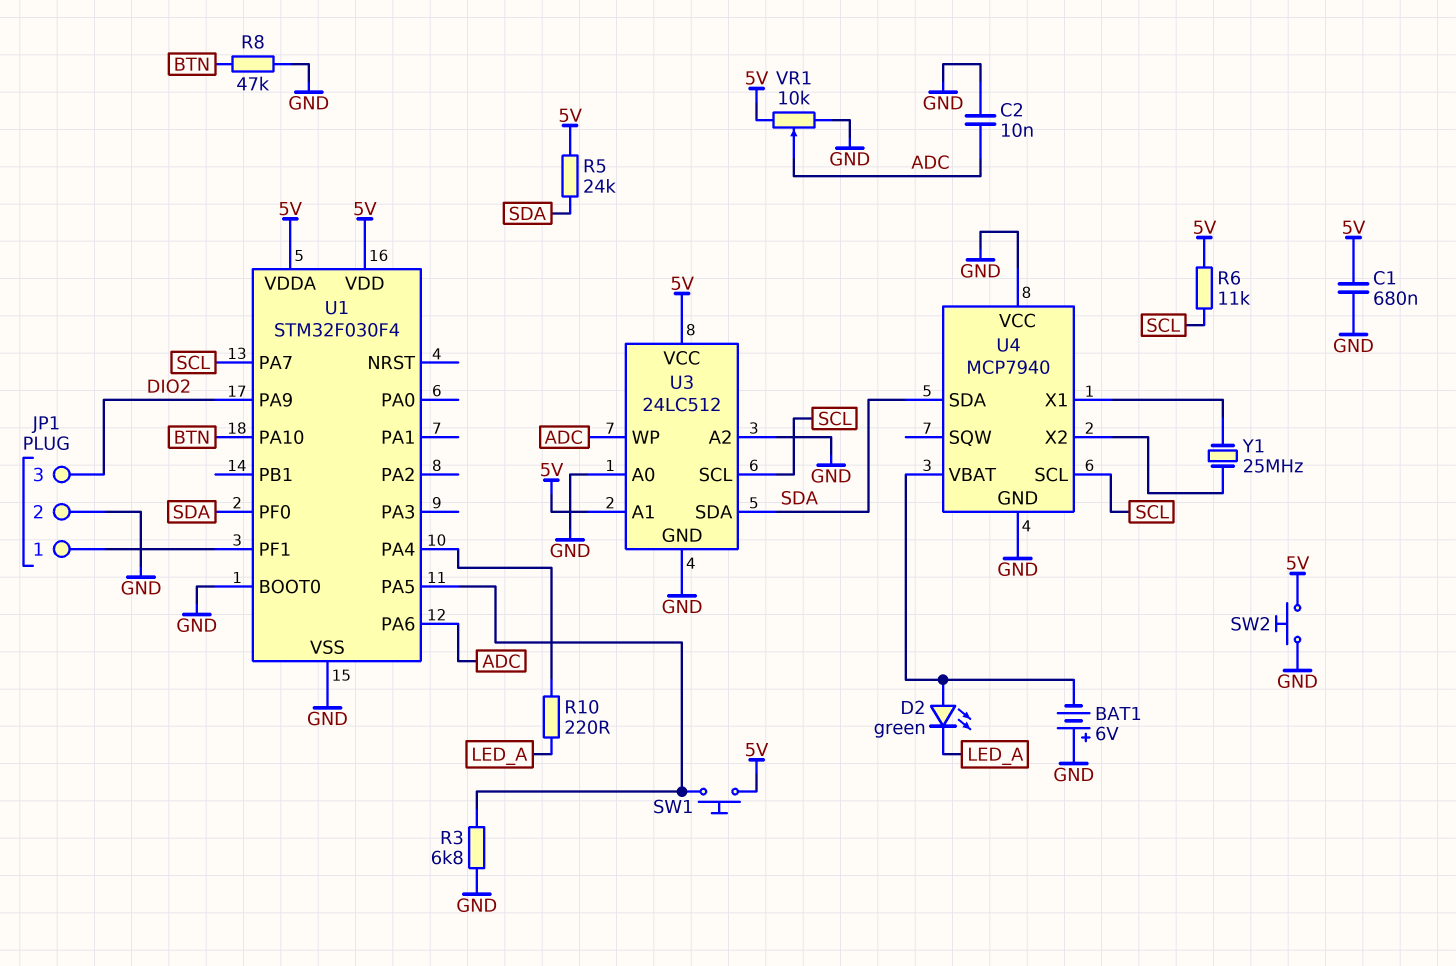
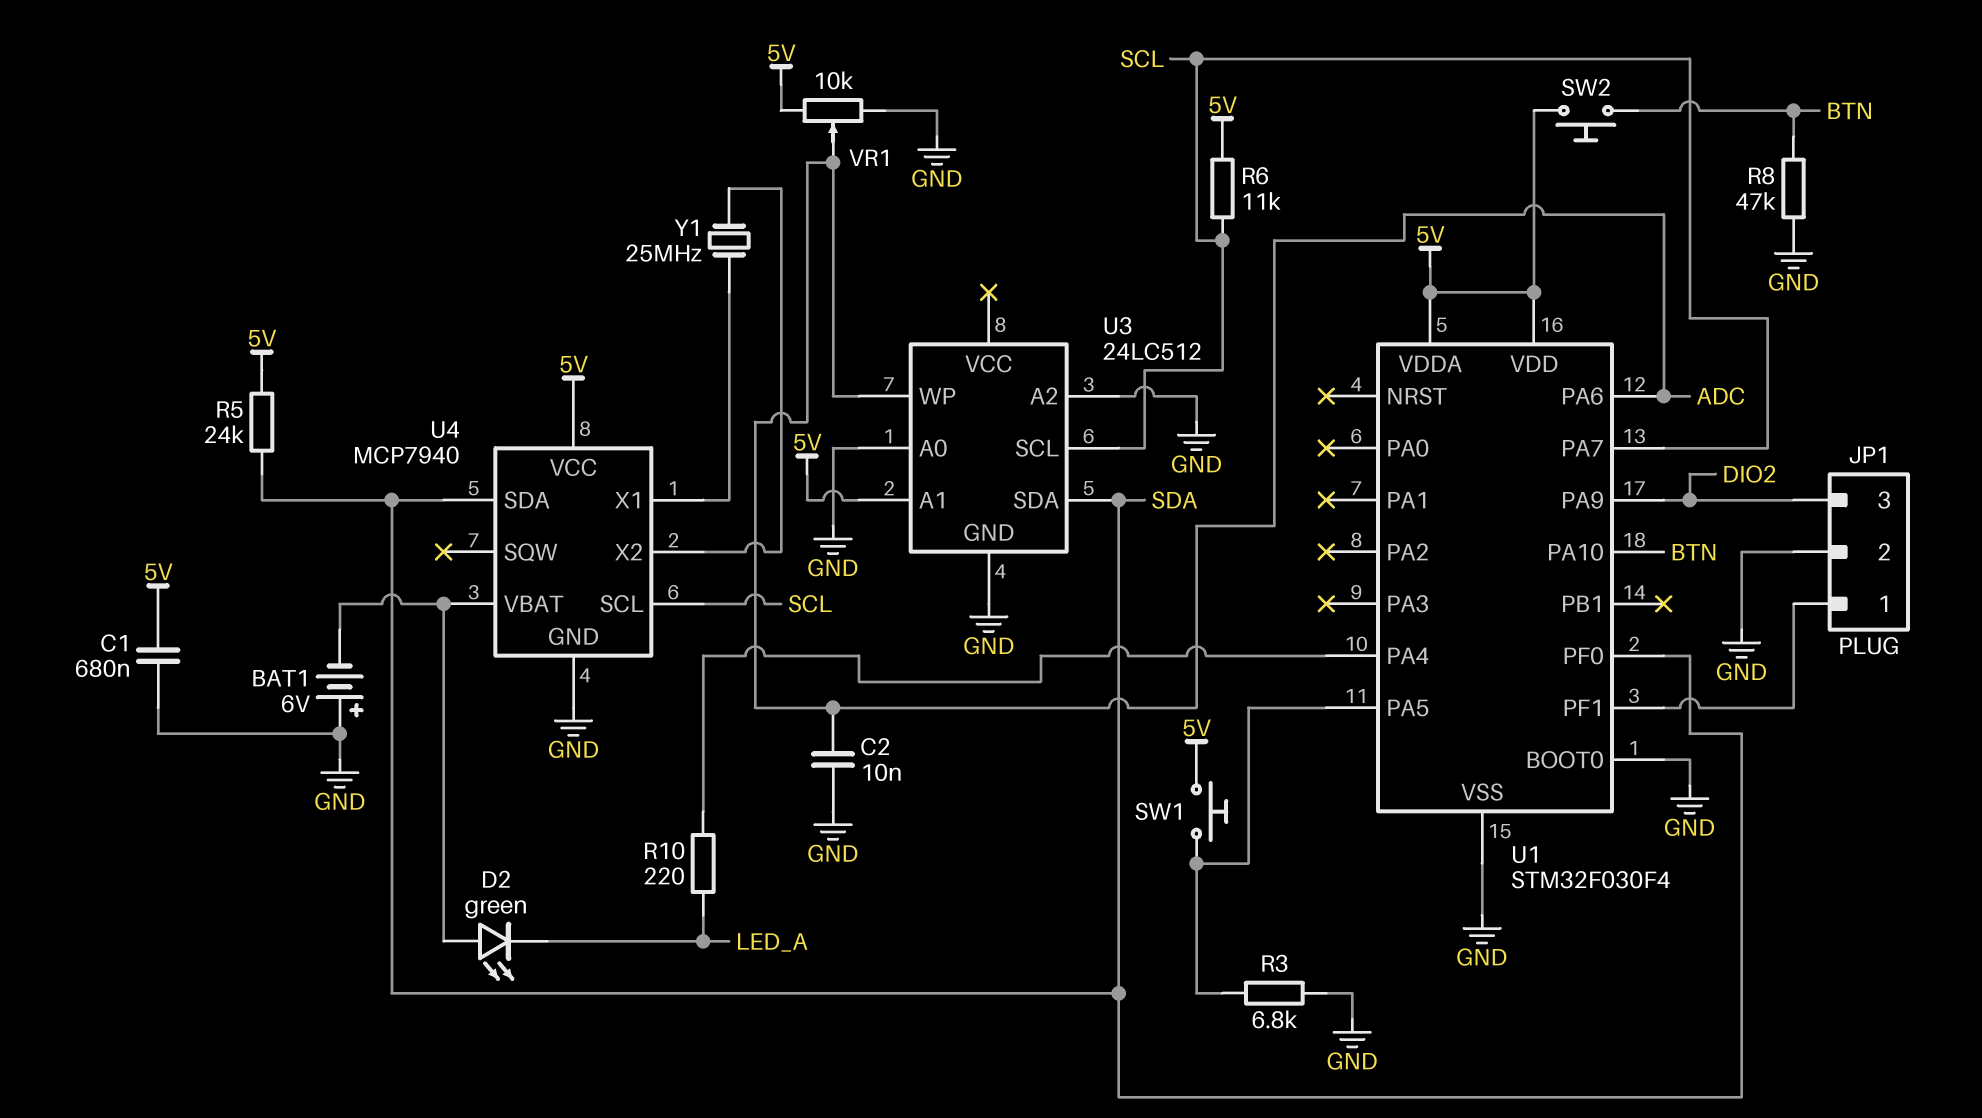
SW2: button (5V, GND) -> button (5V, BTN)
U3 pin VCC: 5V -> none
U4 pin VCC: GND -> 5V

